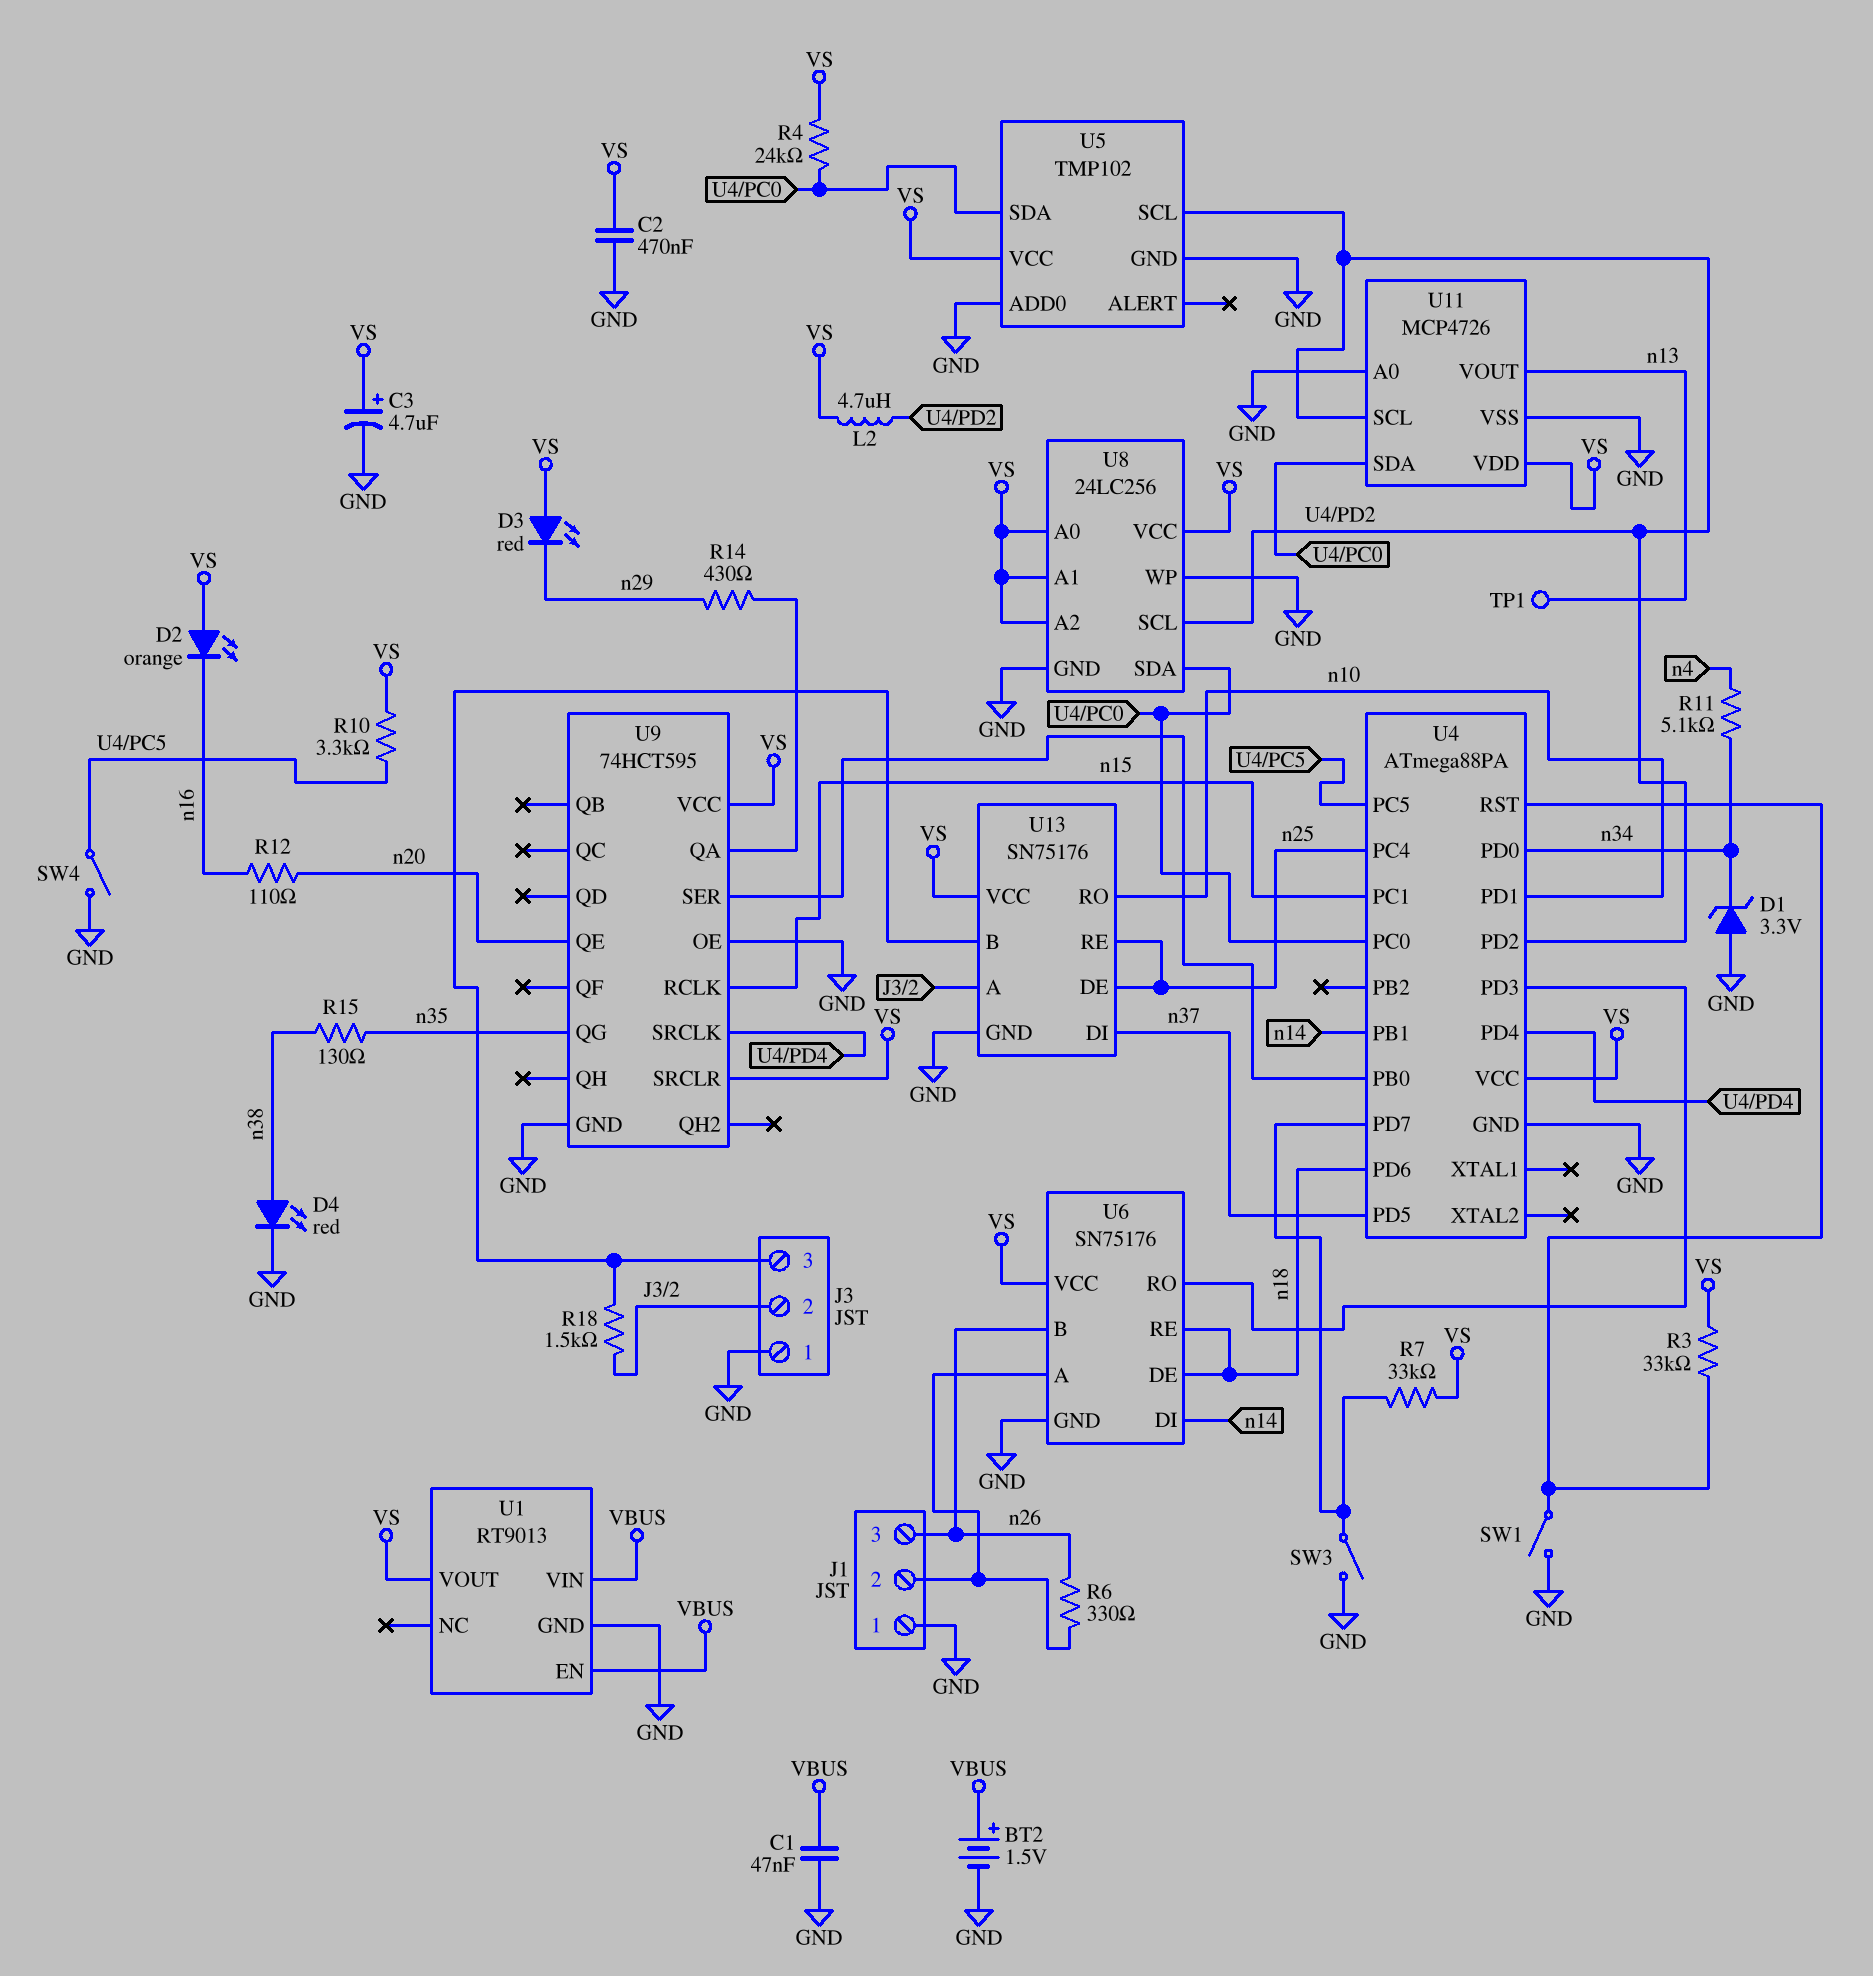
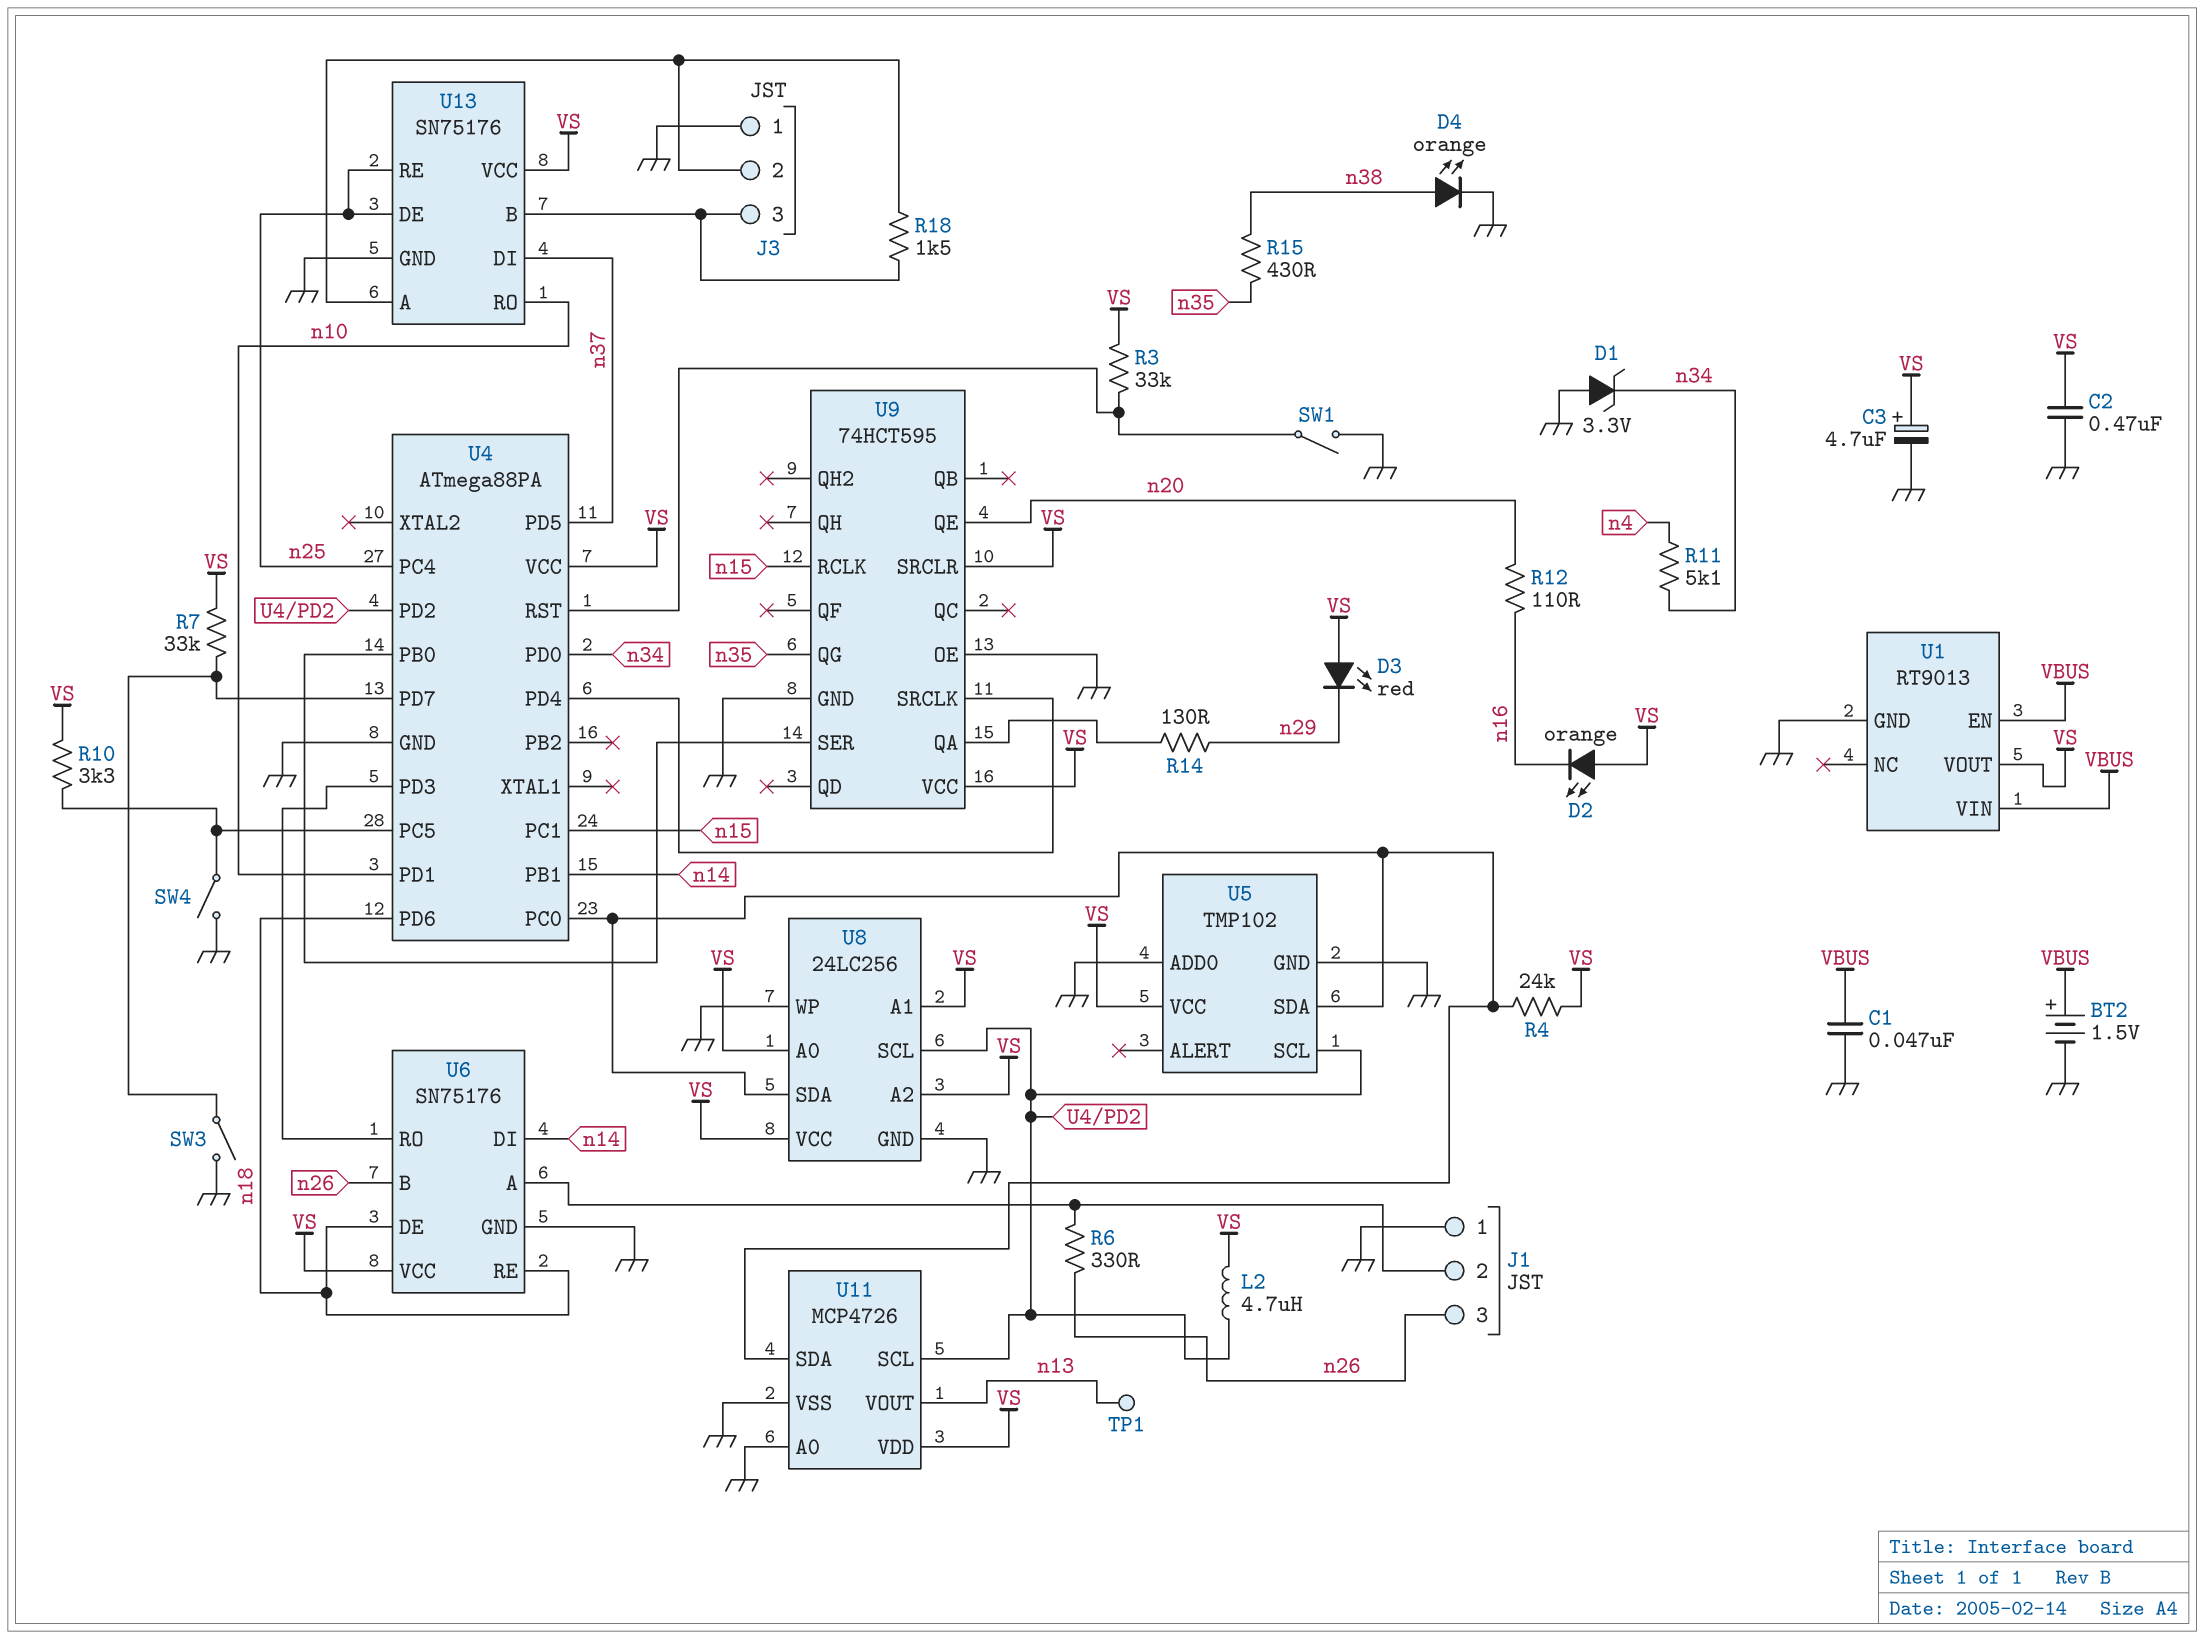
D4: LED red (A n38, K GND) -> LED orange (A n38, K GND)
R14: 430 (U9/QA, n29) -> 130 (U9/QA, n29)
R15: 130 (n35, n38) -> 430 (n35, n38)

